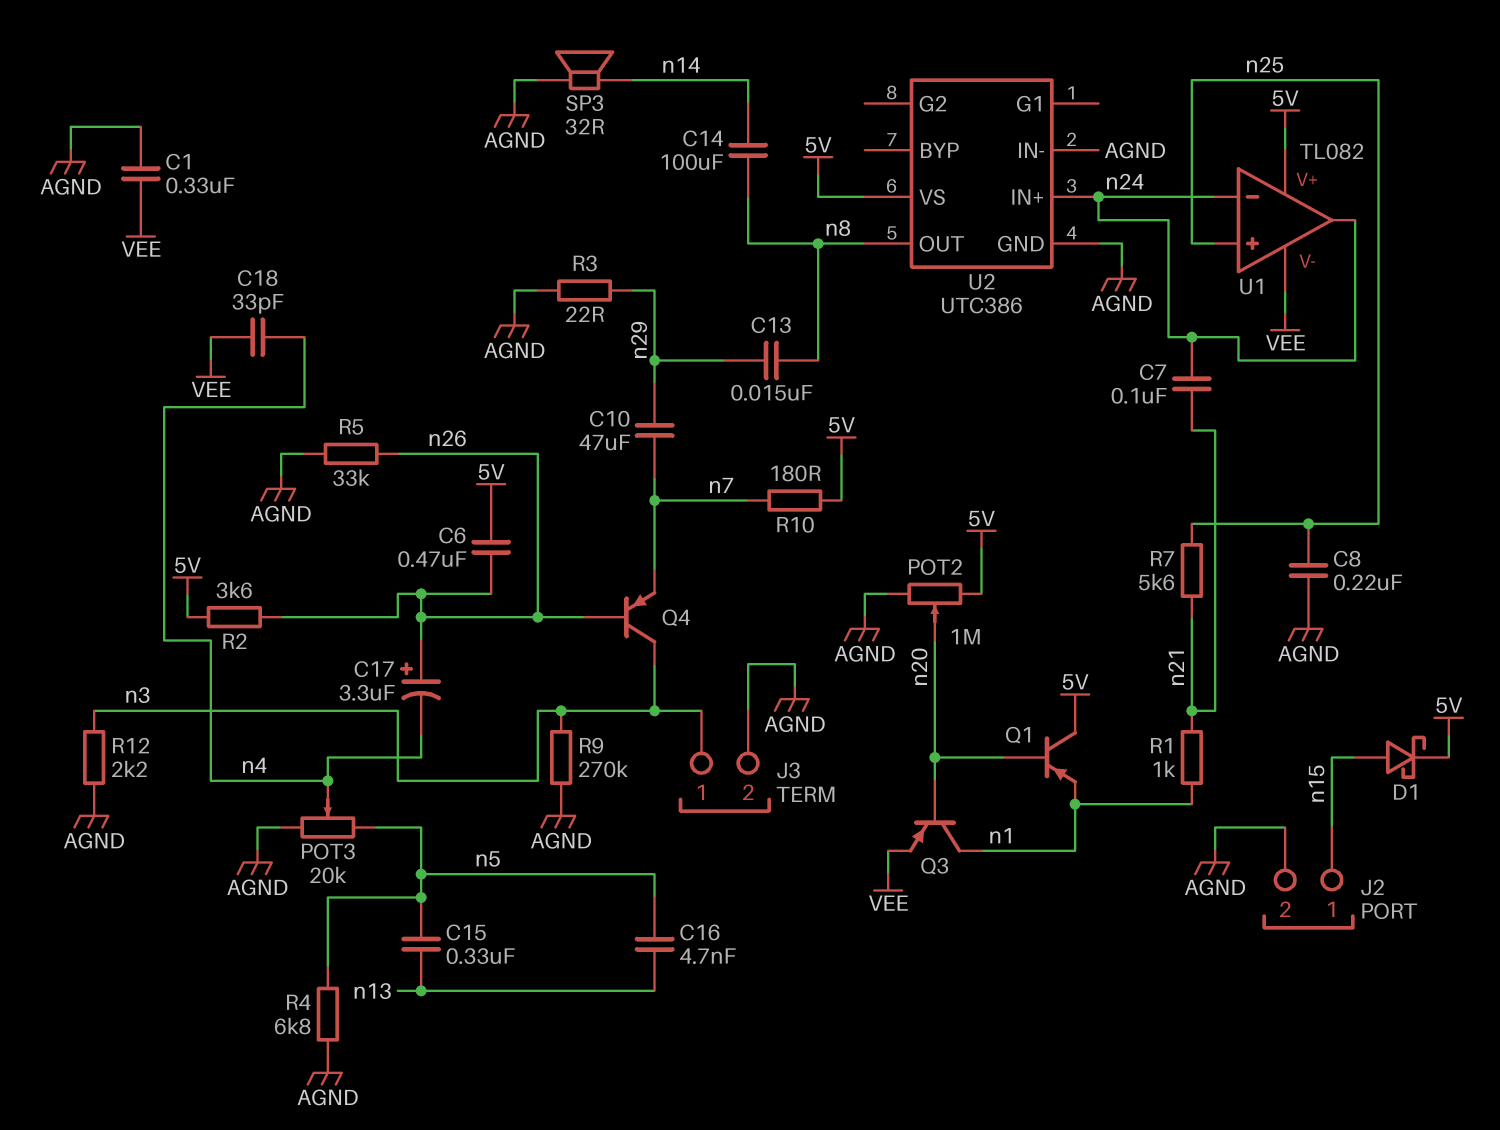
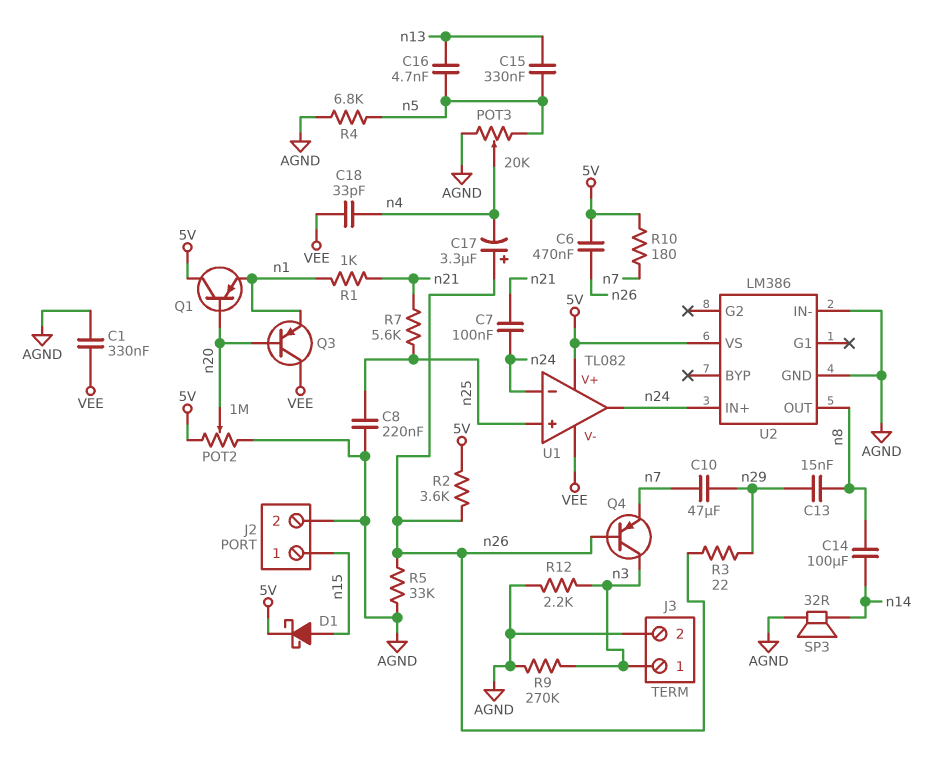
Q3: PNP (B n20, C n1, E VEE) -> PNP (B n20, C VEE, E n1)
R3: 22 (AGND, n29) -> 22 (n26, n29)
U2: UTC386 -> LM386

